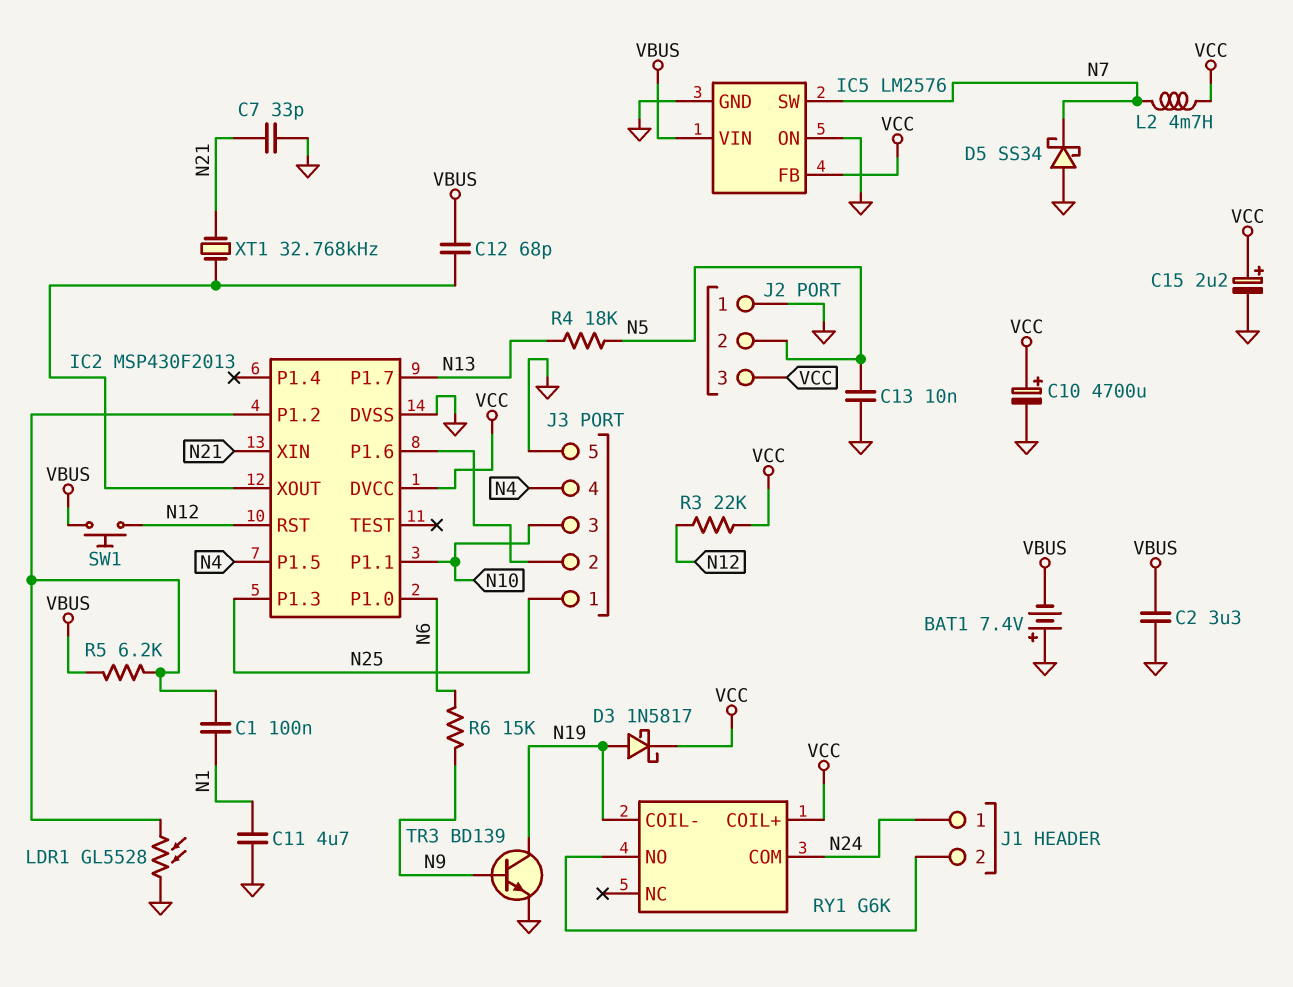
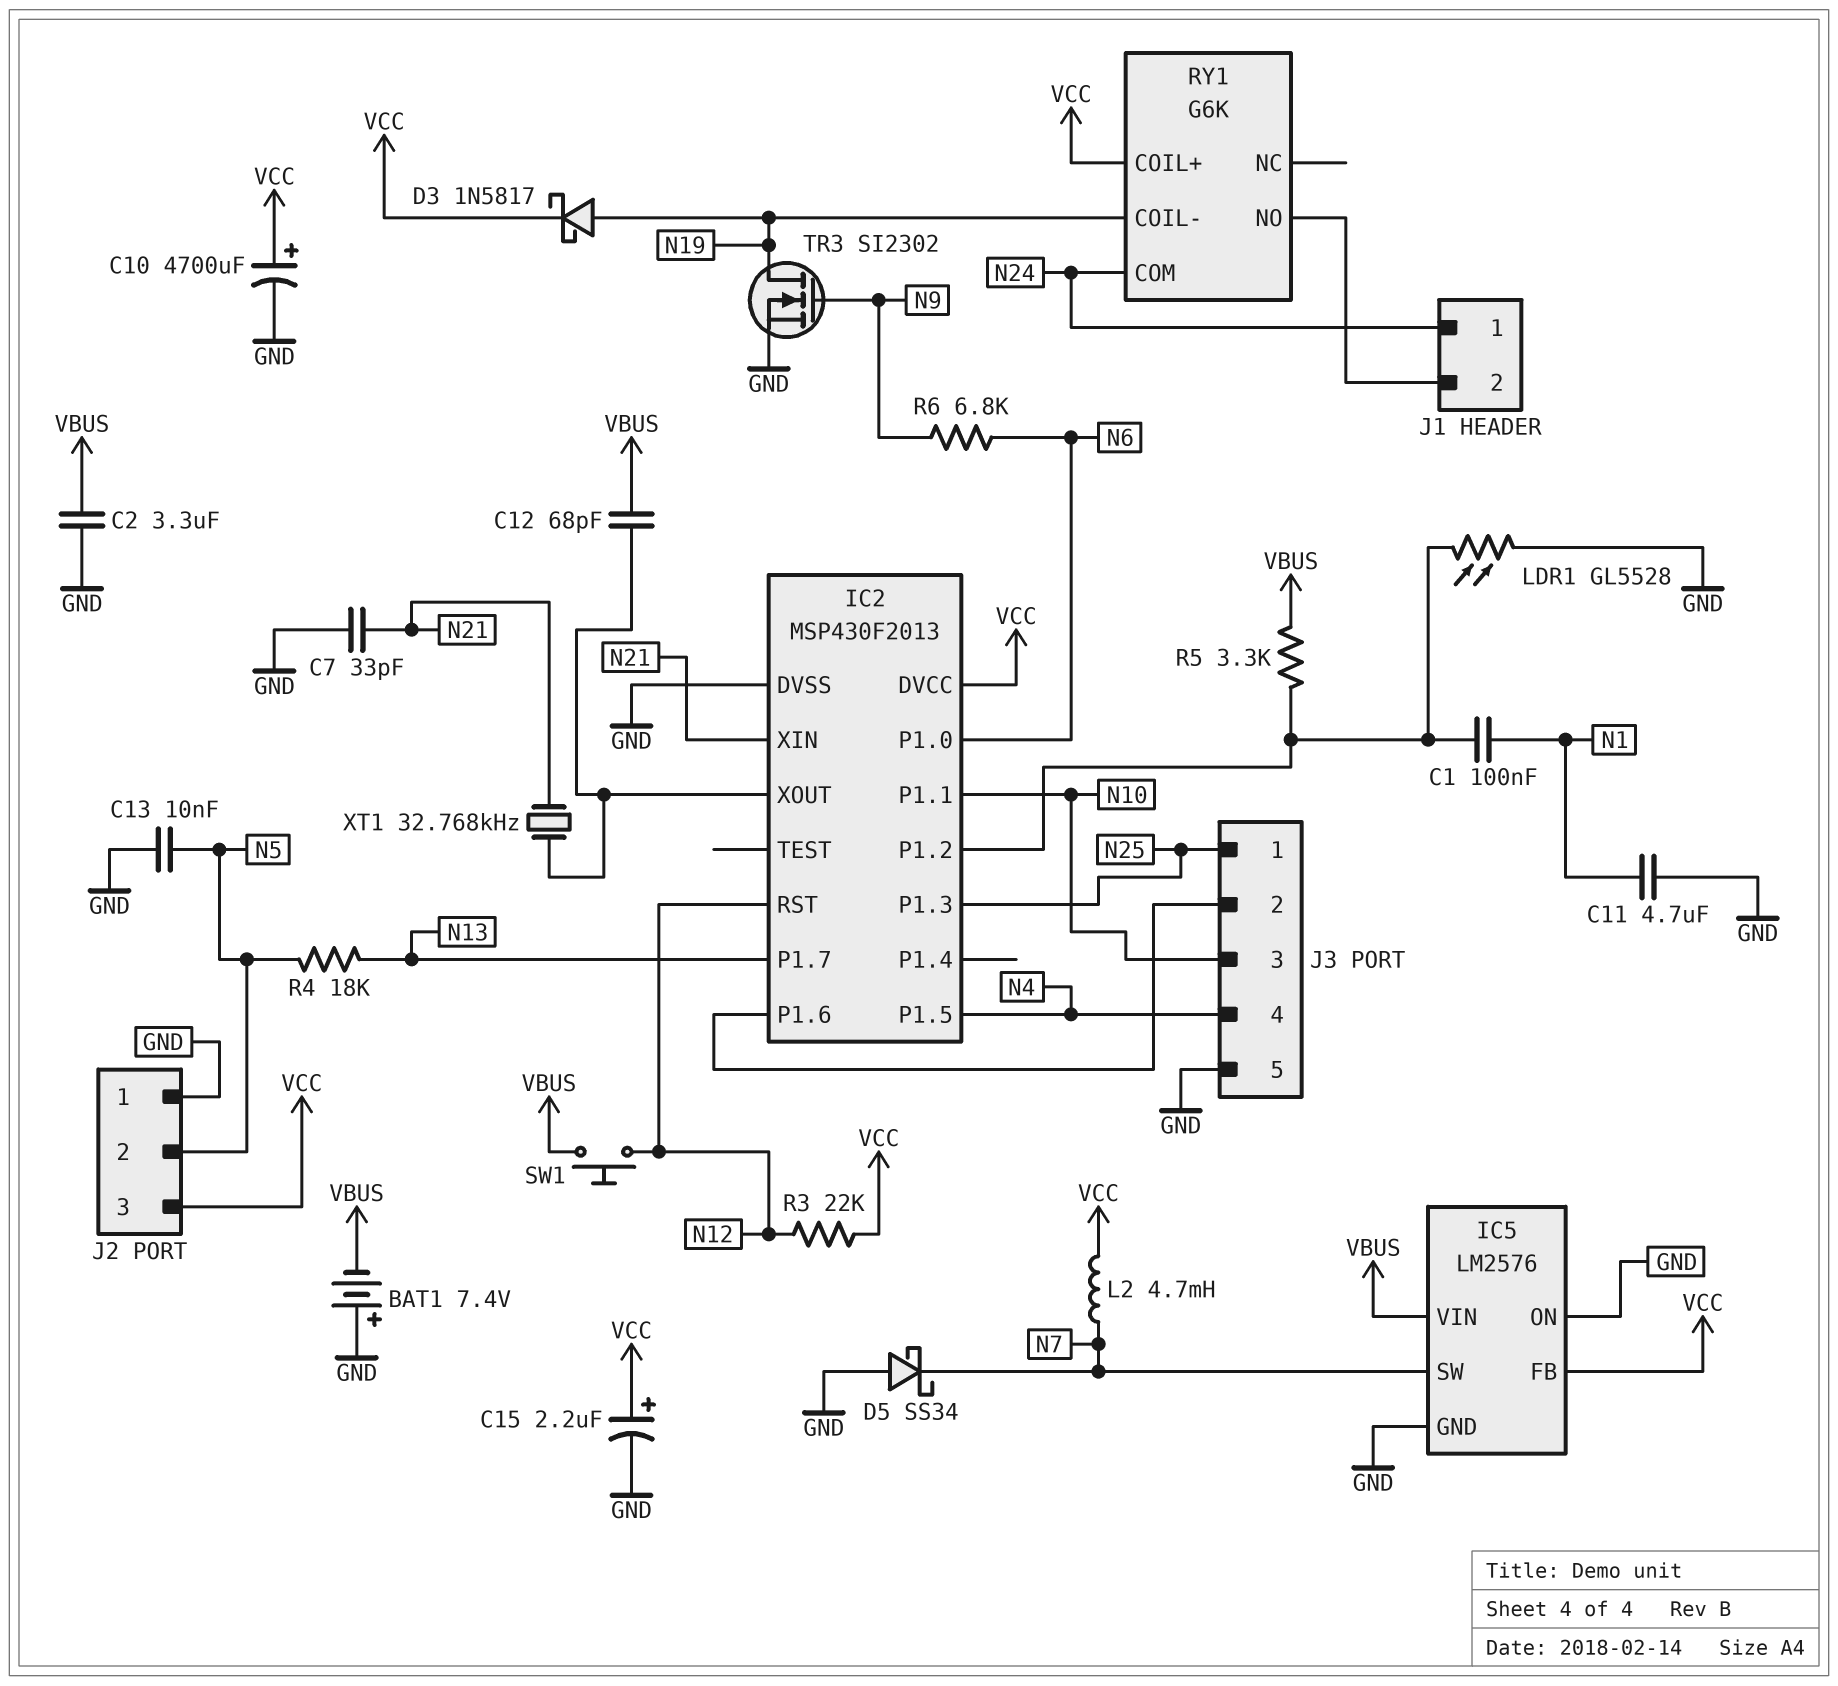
R5: 6.2k (IC2/P1.2, VBUS) -> 3.3k (IC2/P1.2, VBUS)
R6: 15k (N6, N9) -> 6.8k (N6, N9)
TR3: NPN BD139 (B N9, C N19, E GND) -> NMOS SI2302 (G N9, D N19, S GND)

